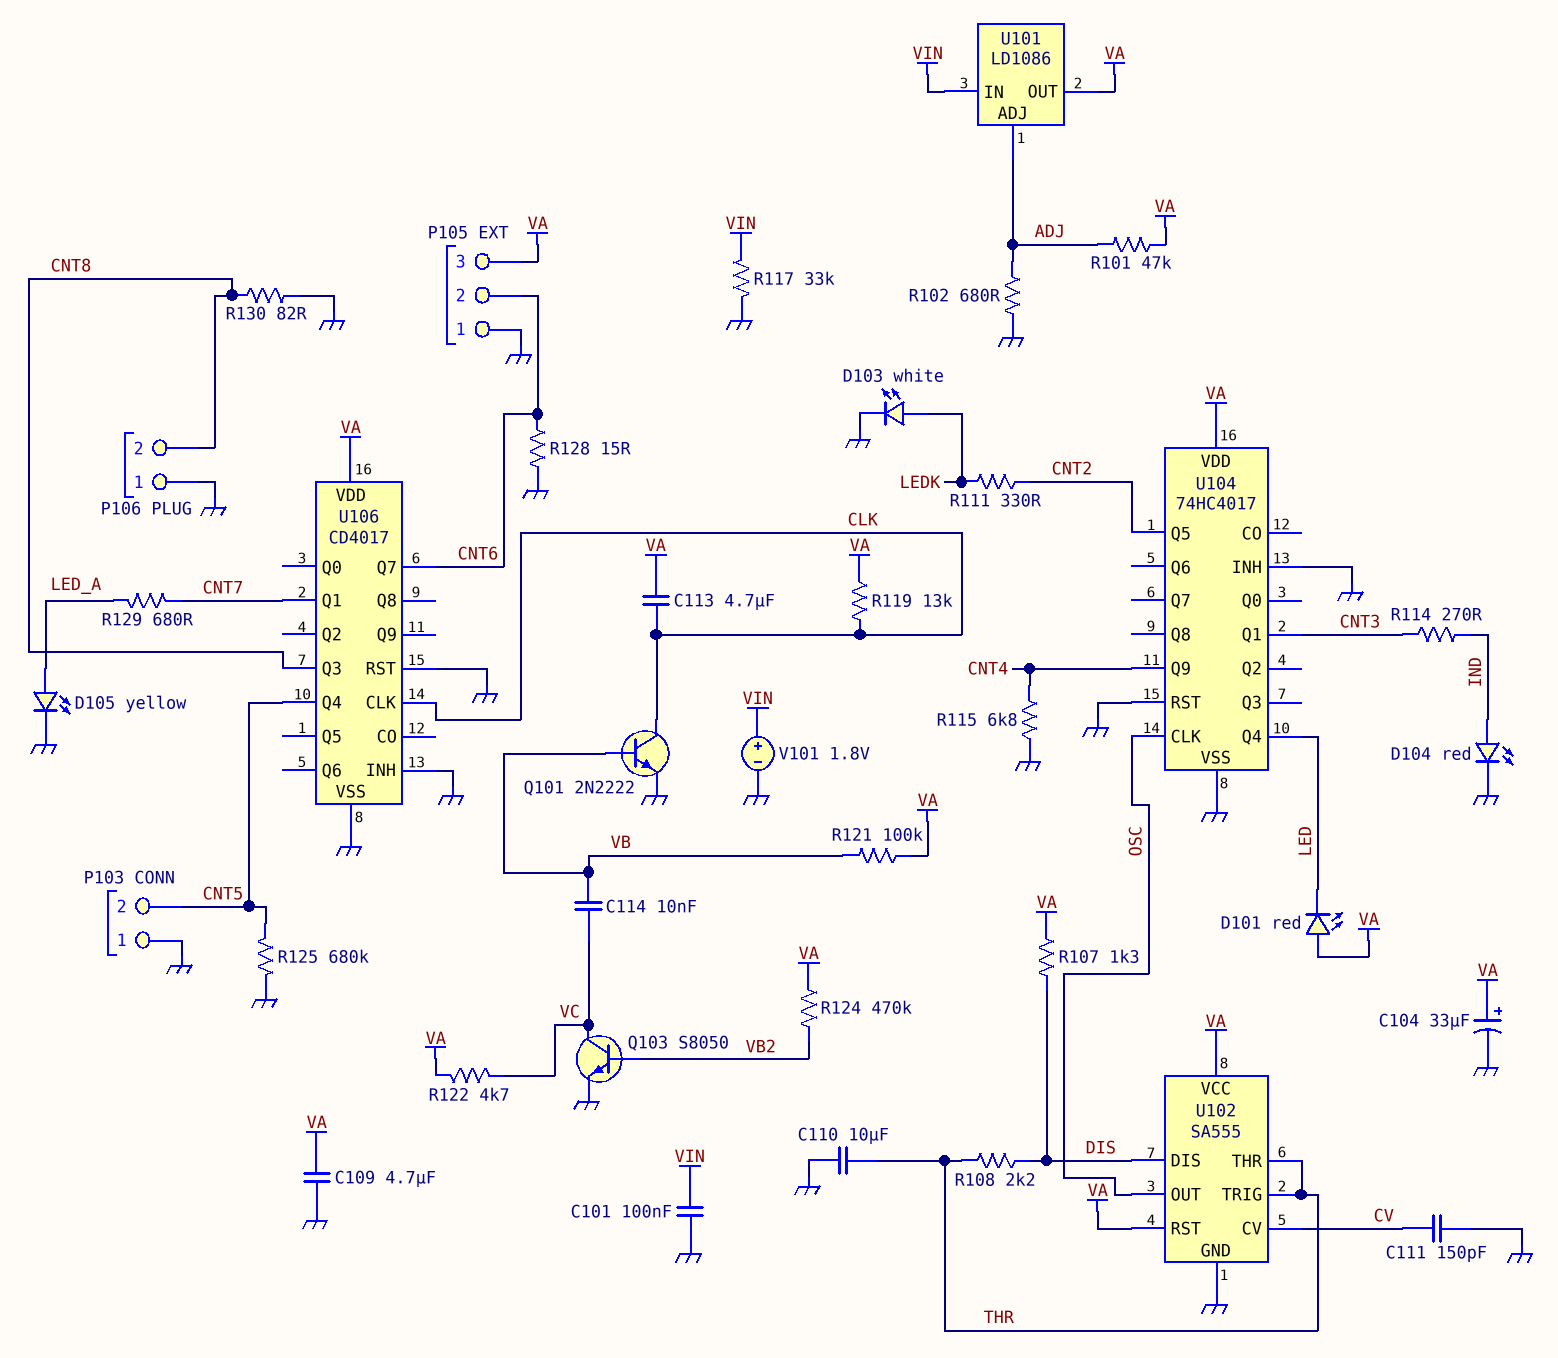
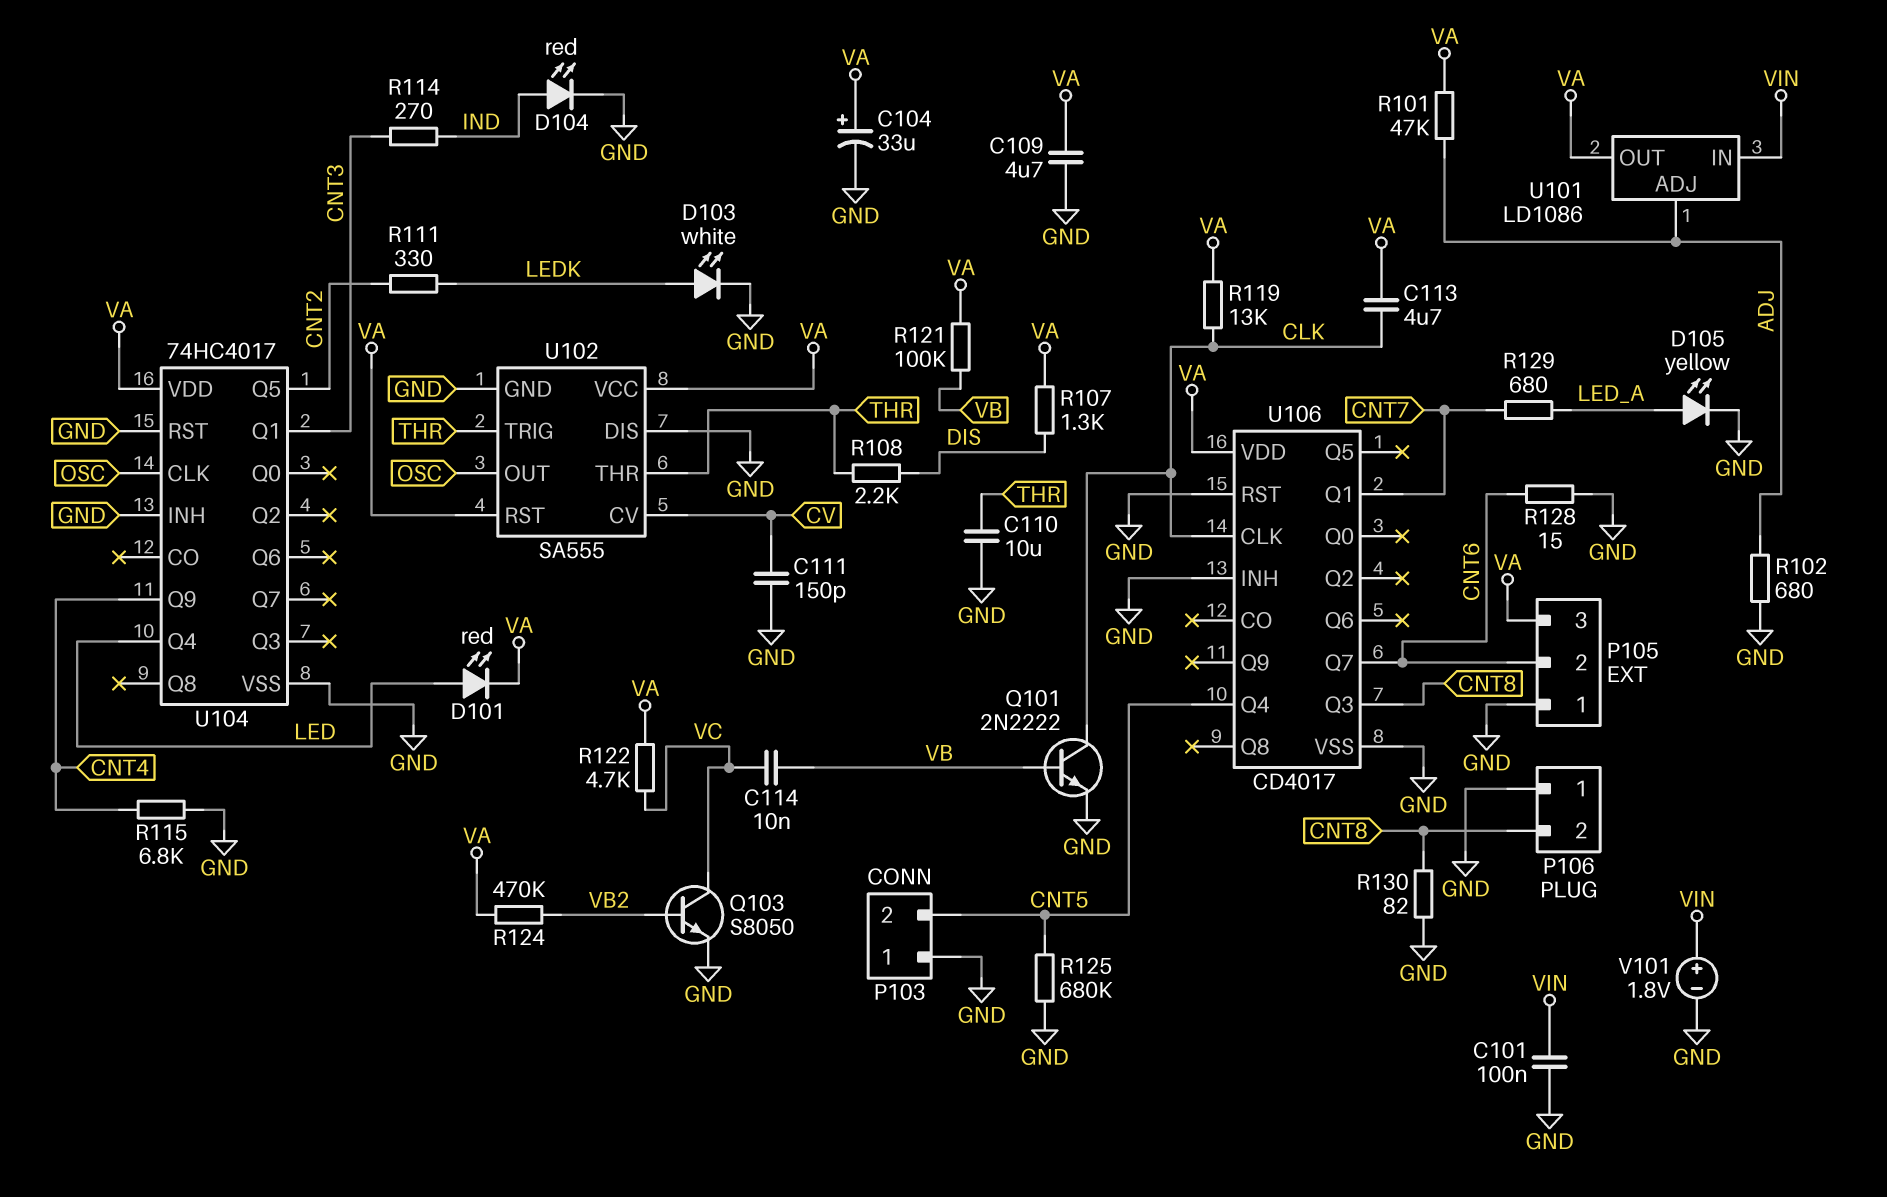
D101: LED red (A VA, K LED) -> LED red (A LED, K VA)
R117: 33k (GND, VIN) -> none
U102 pin DIS: DIS -> GND

